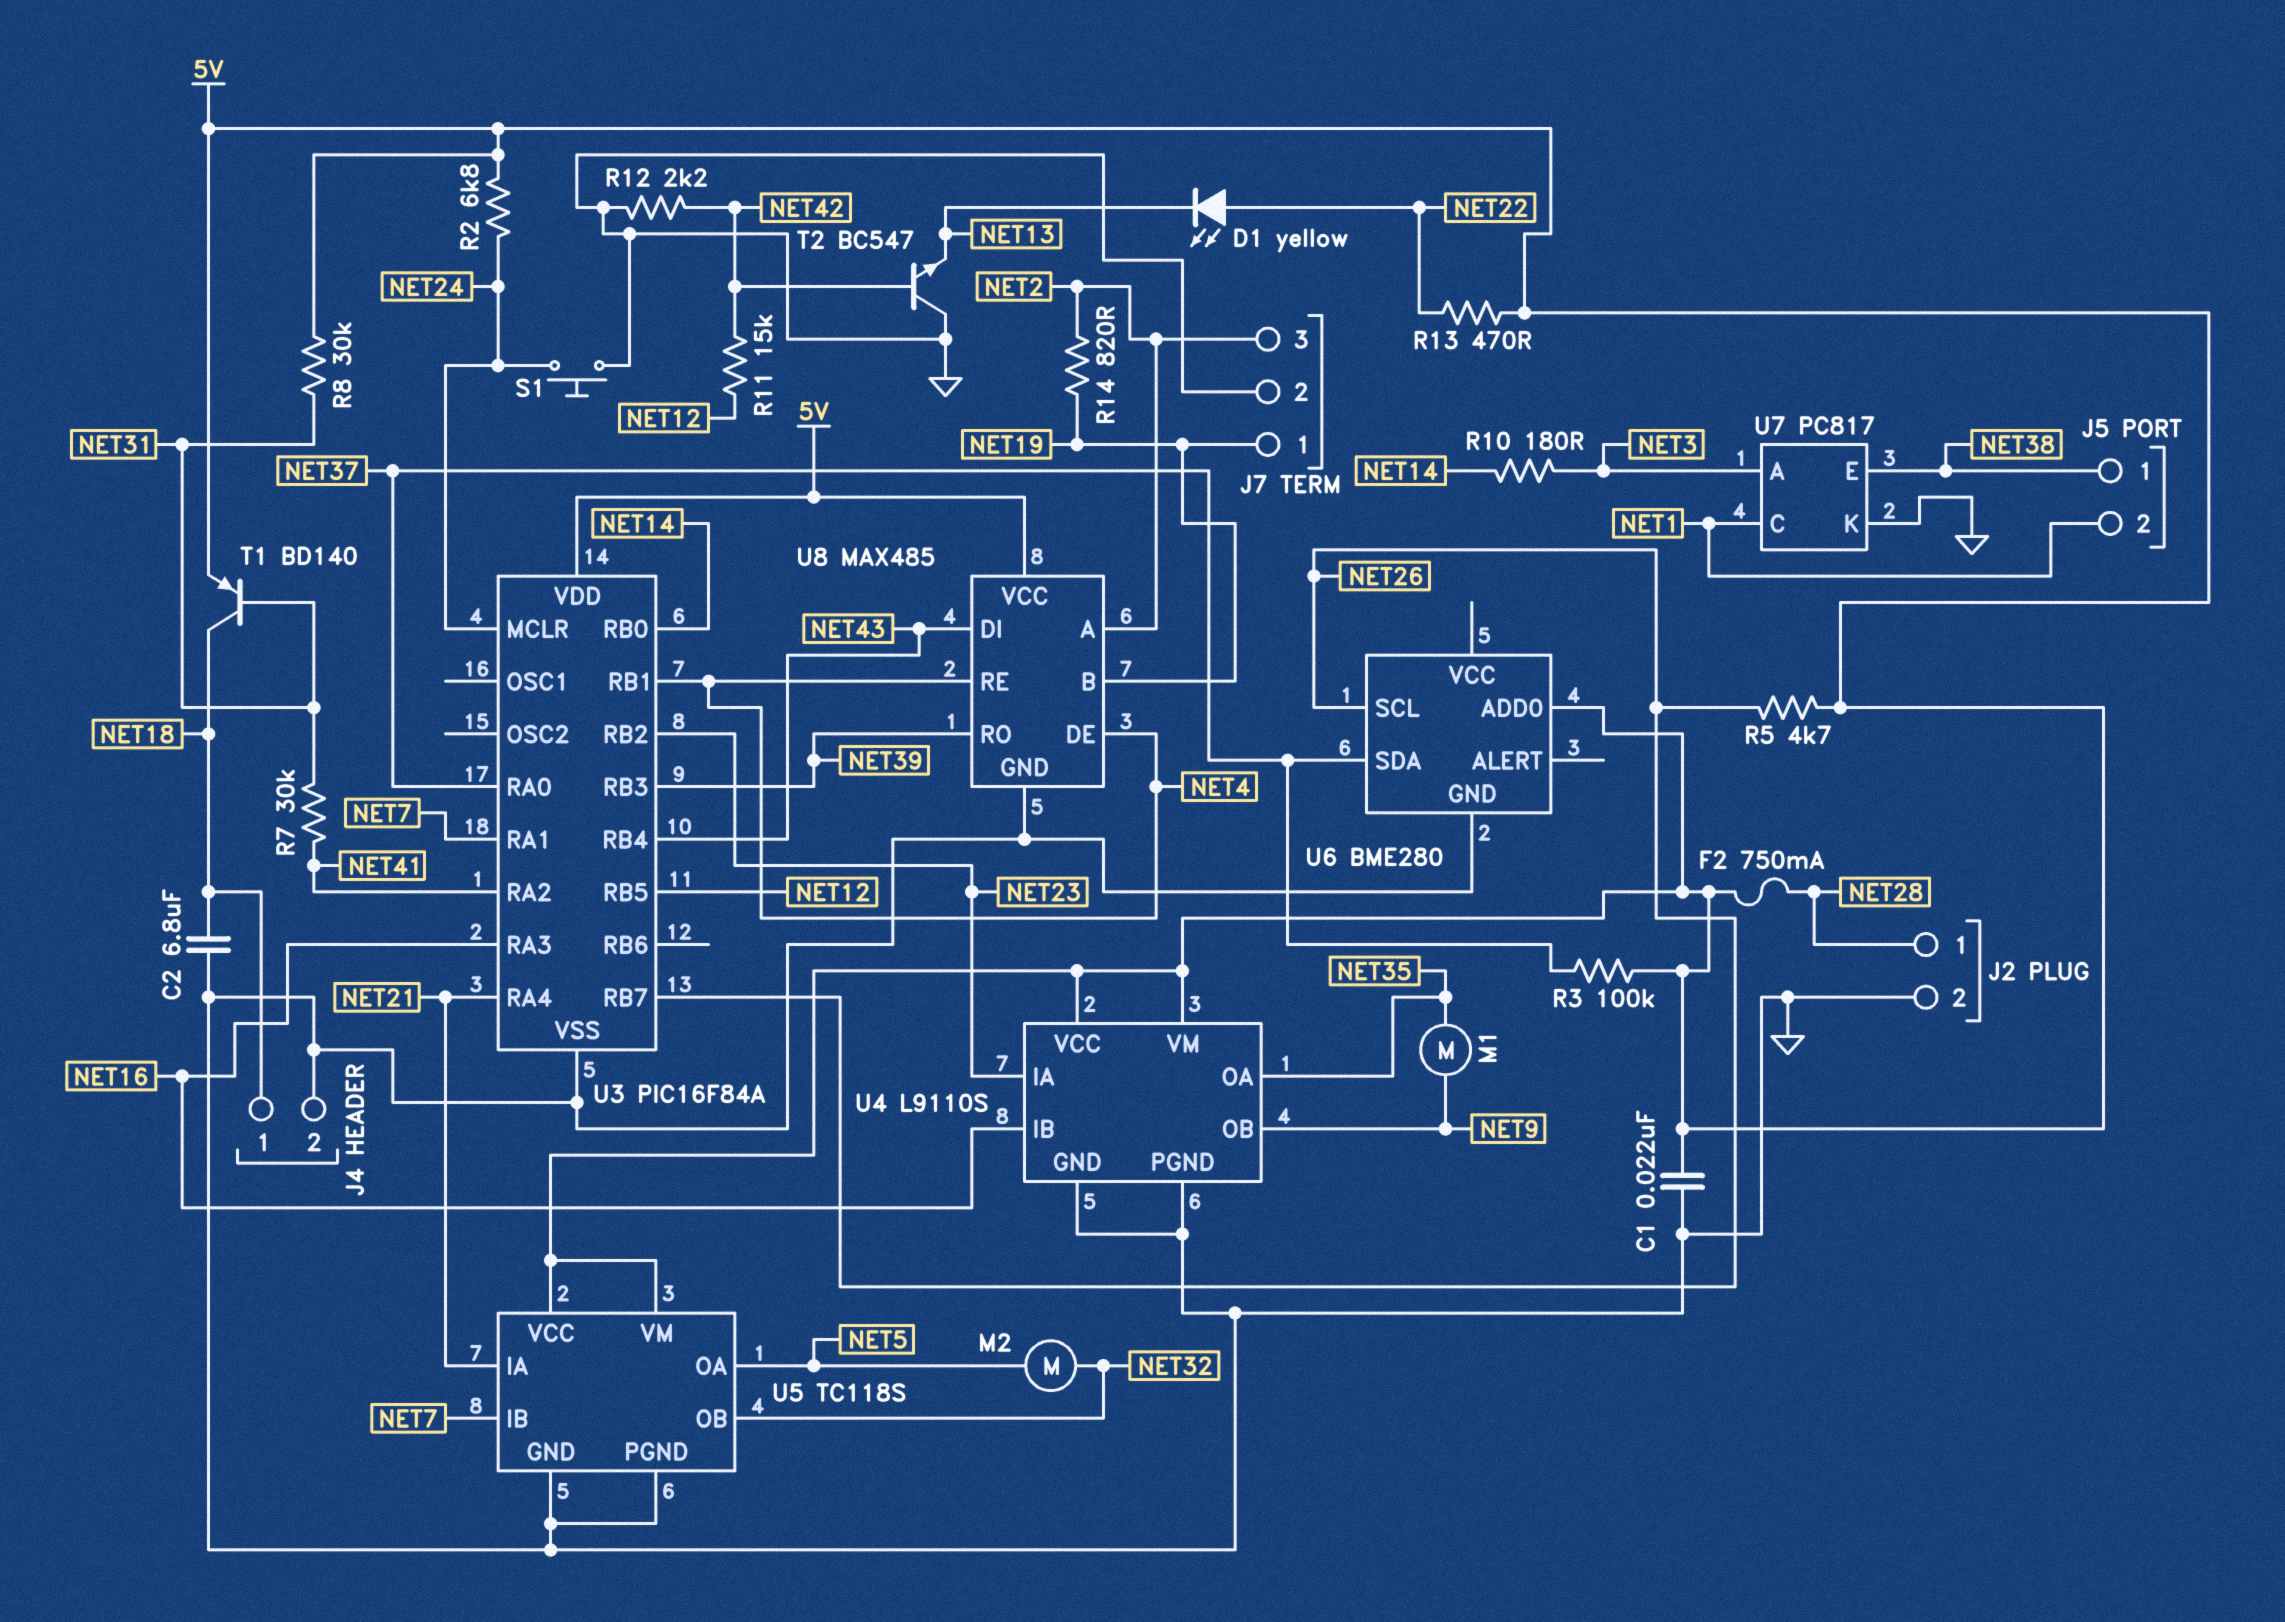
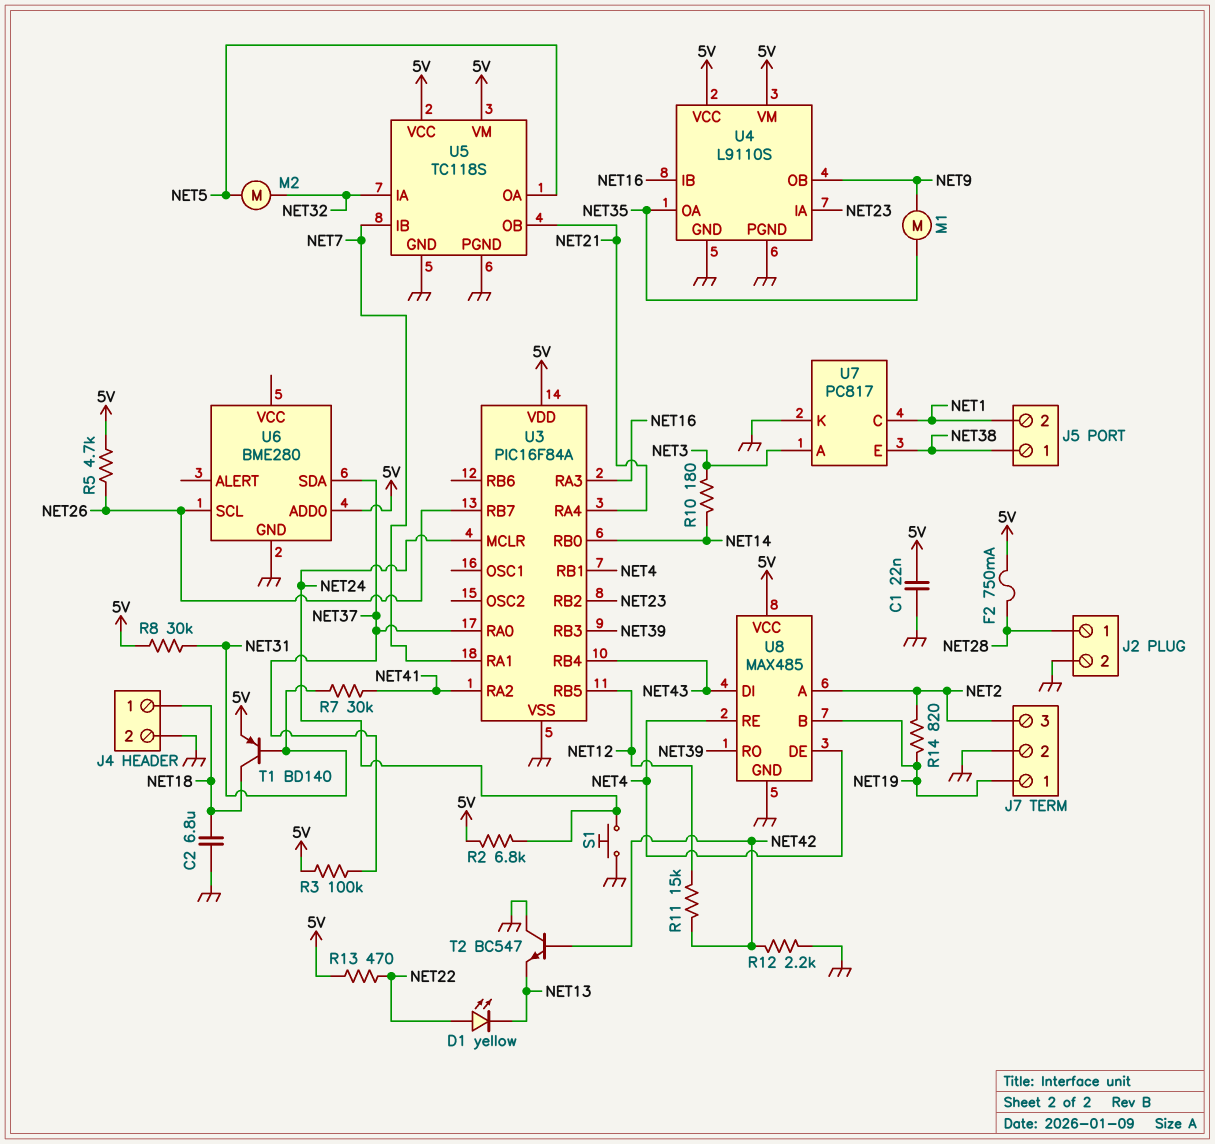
U5 pin IA: NET21 -> NET32
U5 pin OB: NET32 -> NET21

